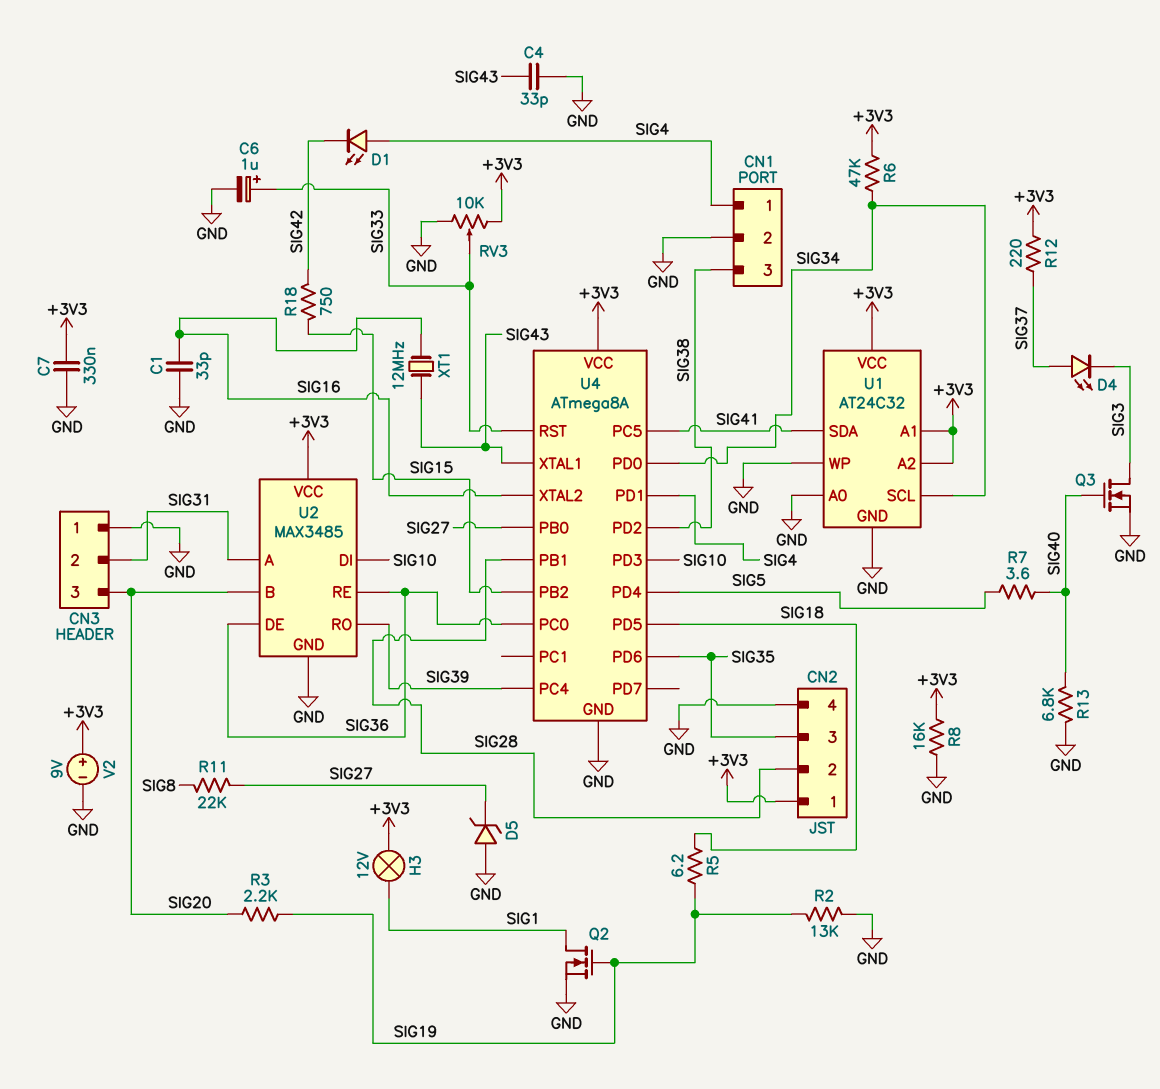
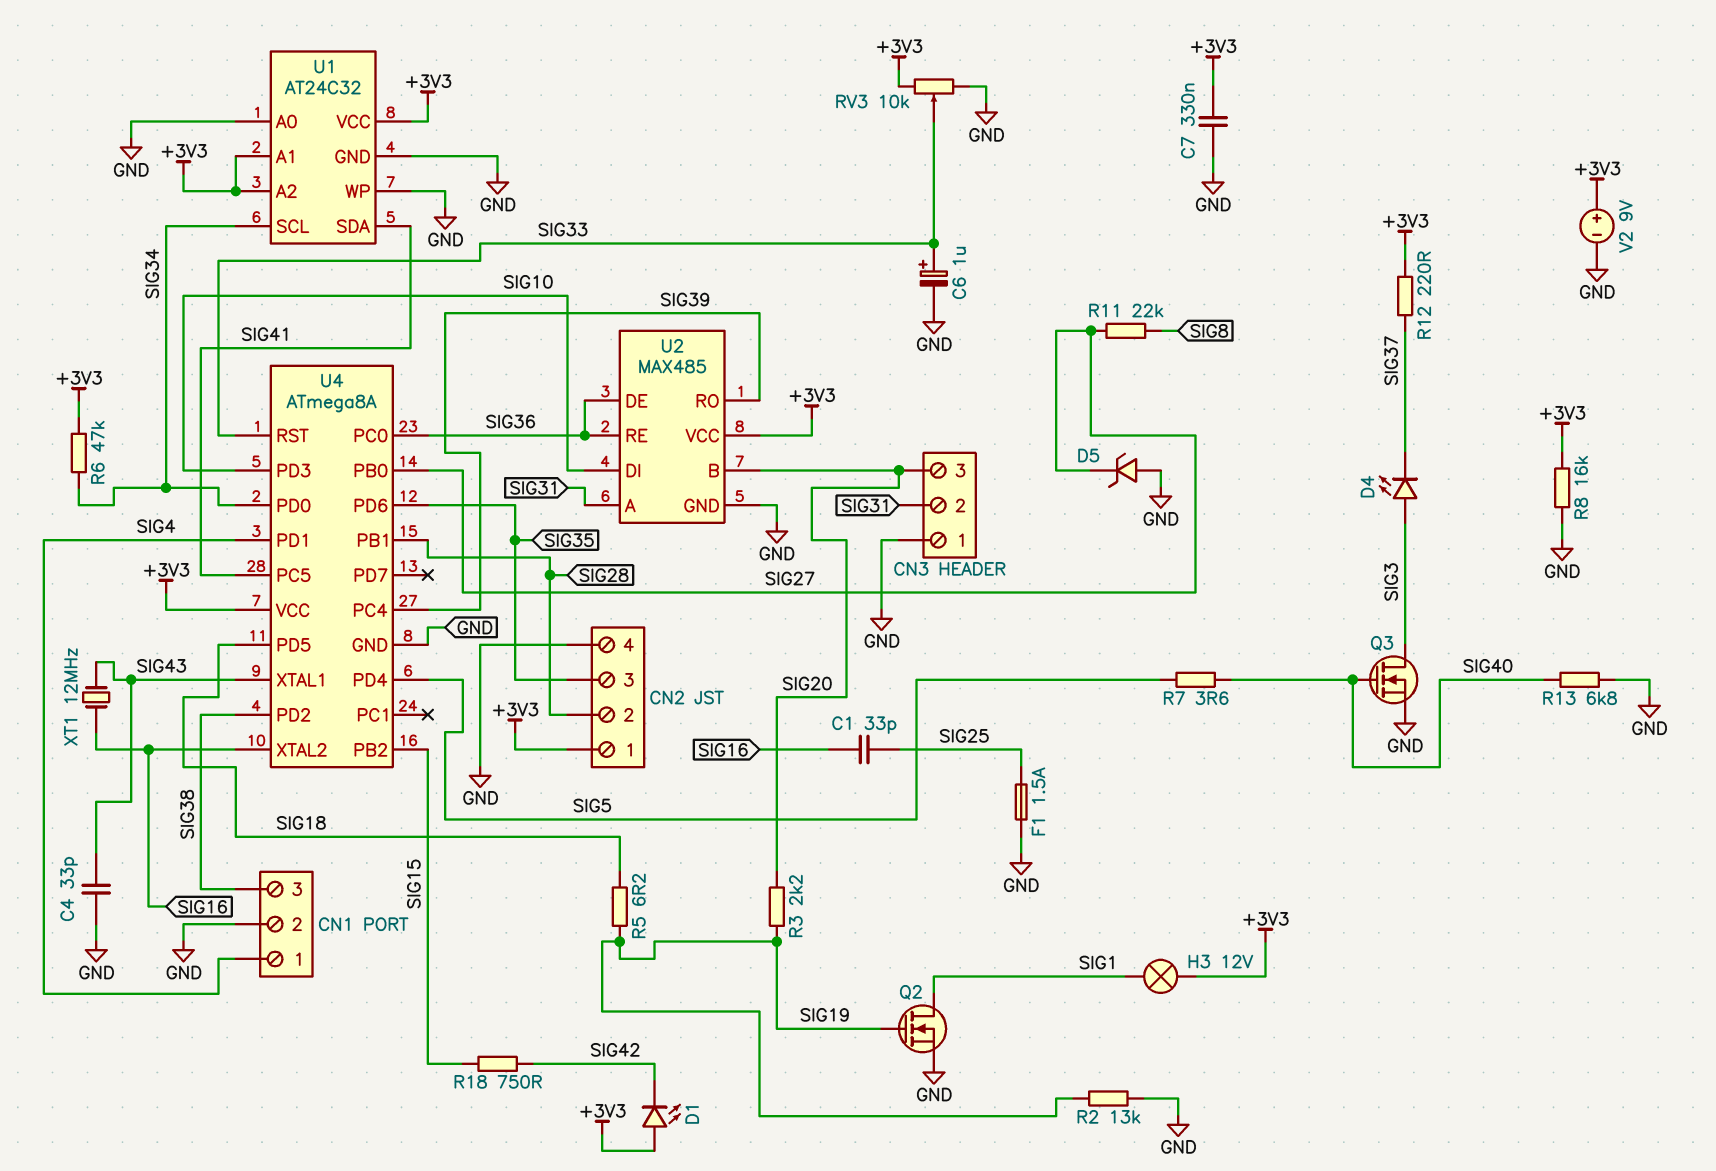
C1: 33pF (GND, SIG16) -> 33pF (SIG16, SIG25)
D1: LED (A SIG4, K SIG42) -> LED (A +3V3, K SIG42)
D4: LED (A SIG37, K SIG3) -> LED (A SIG3, K SIG37)
F1: none -> 1.5A (GND, SIG25)
U2: MAX3485 -> MAX485

